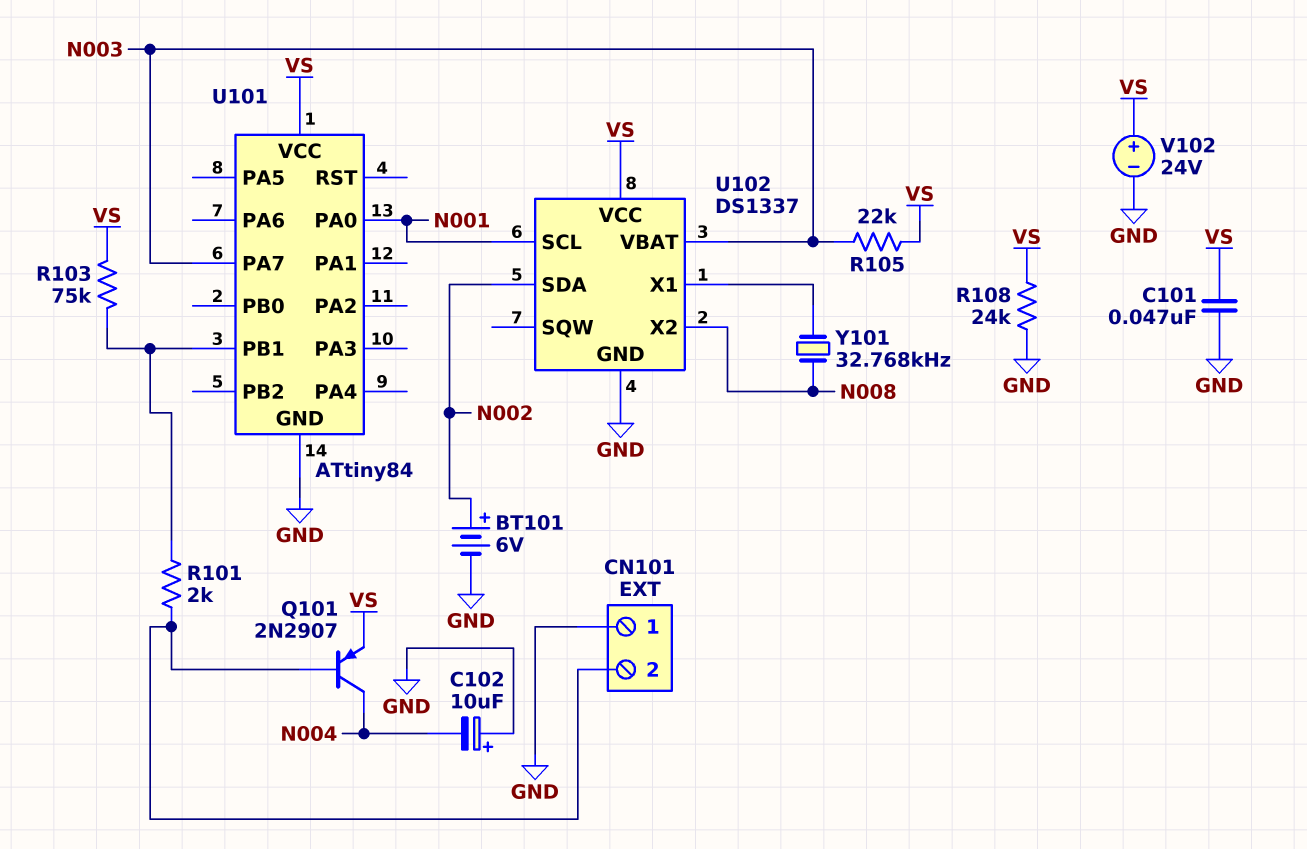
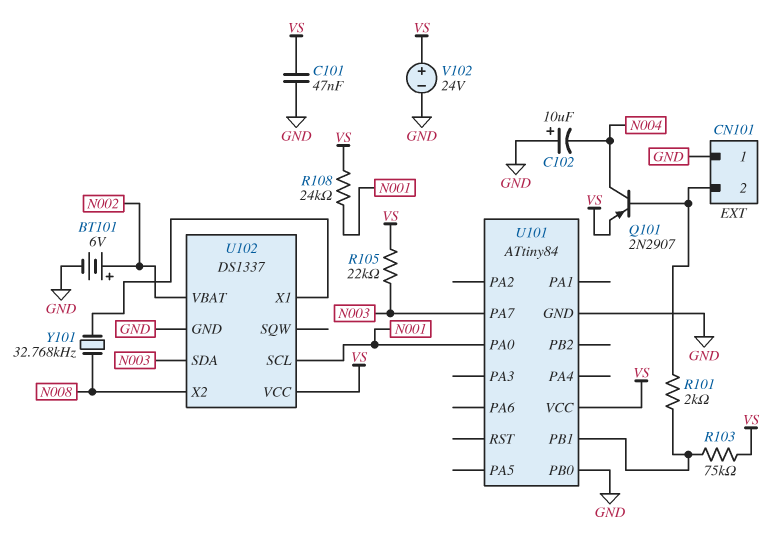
R108: 24k (GND, VS) -> 24k (N001, VS)
U101 pin PB0: none -> GND
U102 pin SDA: N002 -> N003
U102 pin VBAT: N003 -> N002

